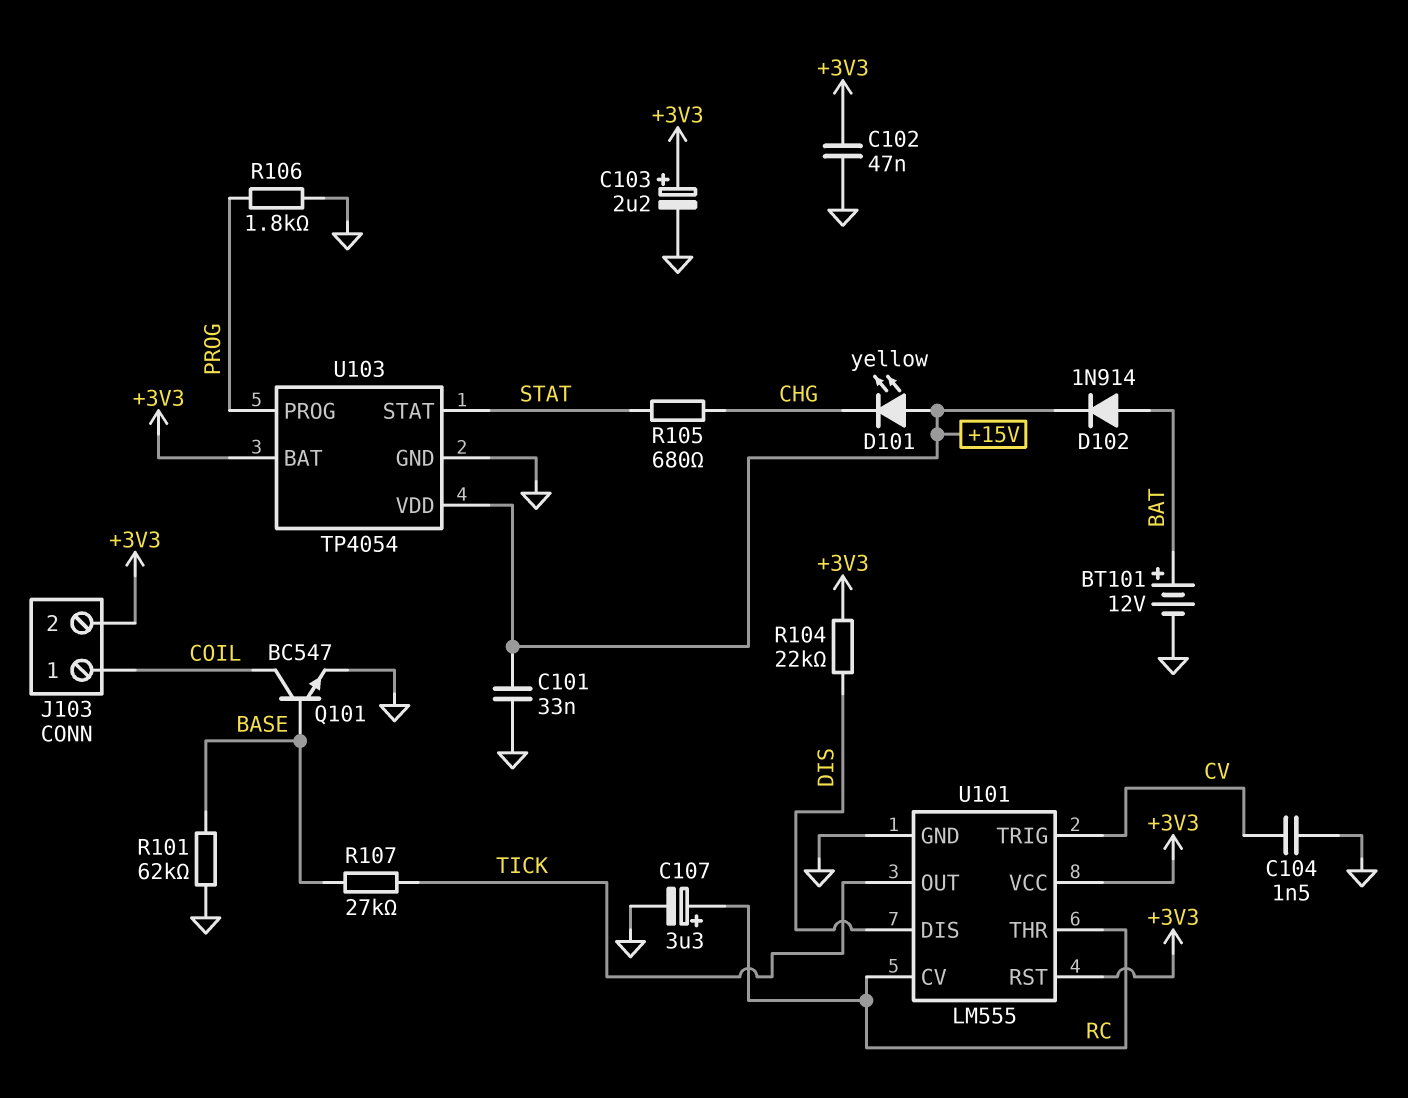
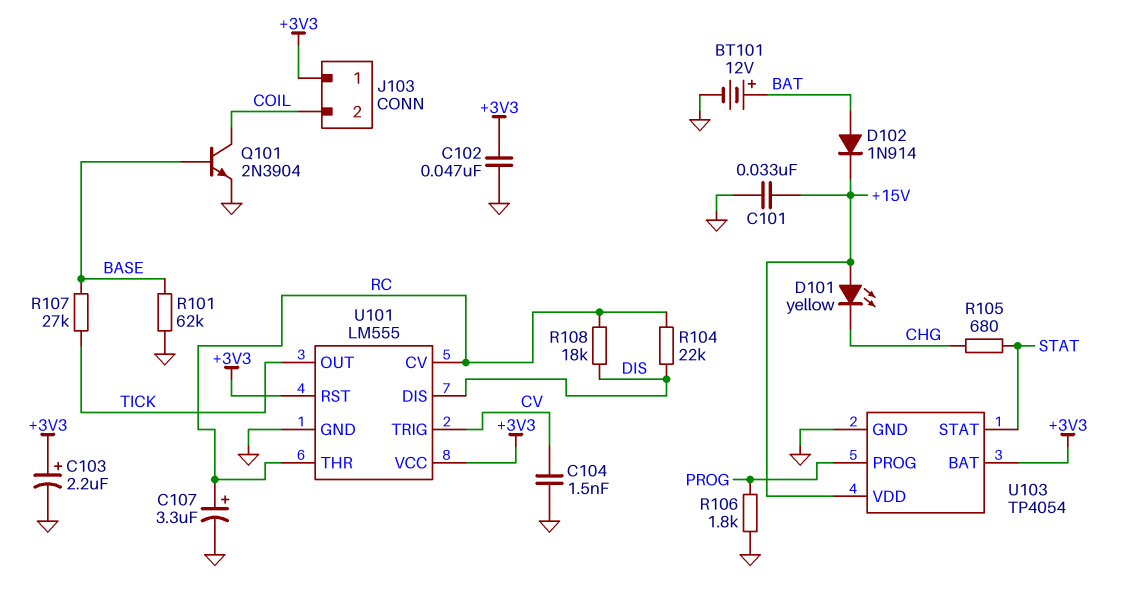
J103 pin 1: COIL -> +3V3
J103 pin 2: +3V3 -> COIL
Q101: NPN BC547 (B BASE, C COIL, E GND) -> NPN 2N3904 (B BASE, C COIL, E GND)
R104: 22k (+3V3, DIS) -> 22k (DIS, RC)
R108: none -> 18k (DIS, RC)

